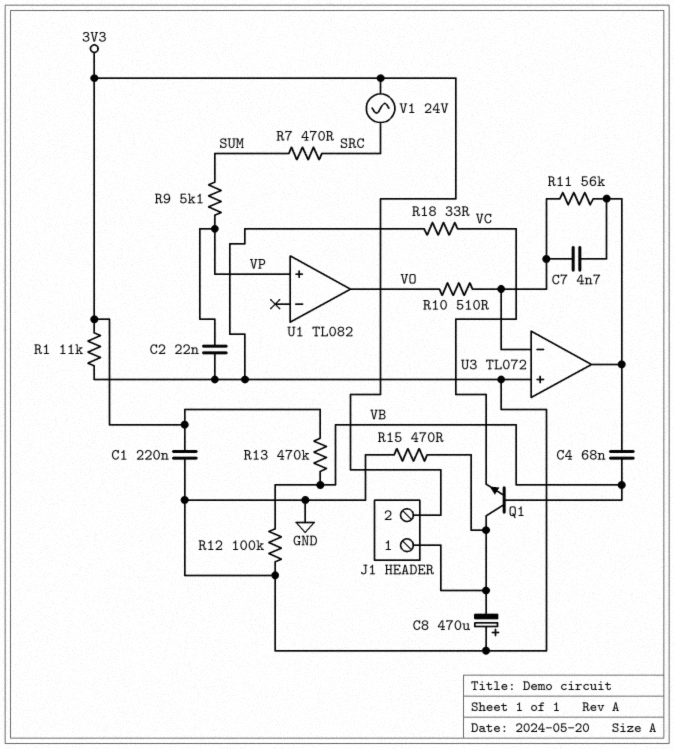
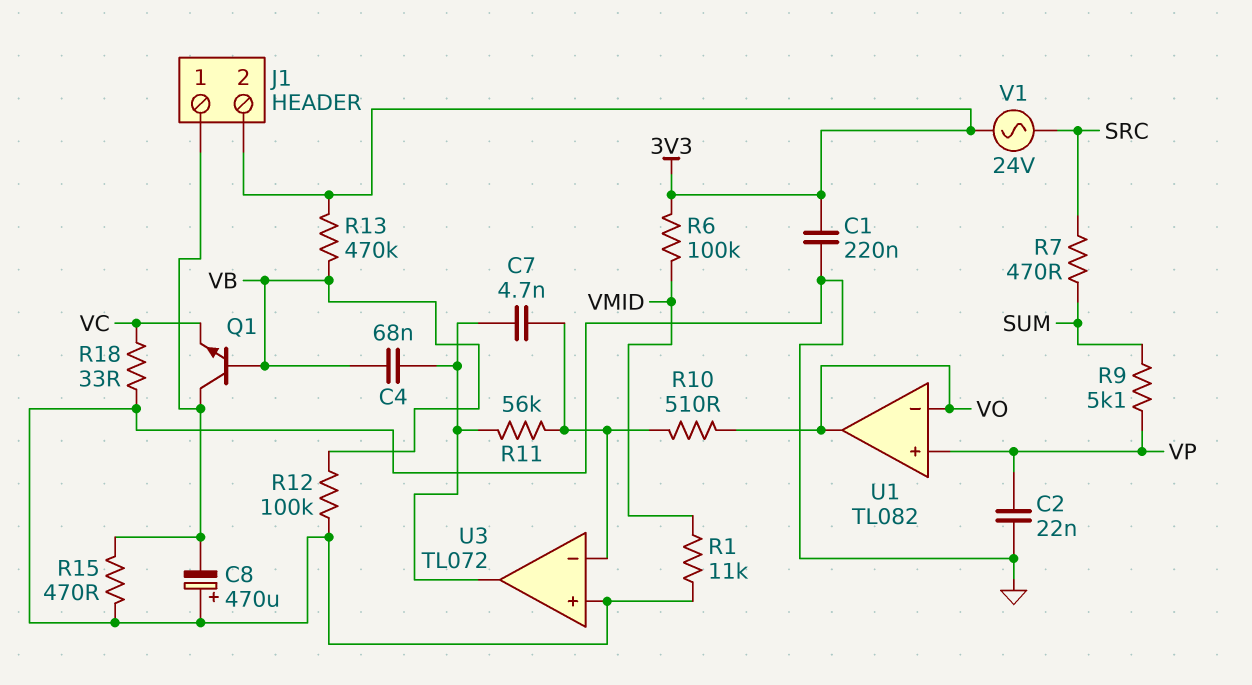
R1: 11k (3V3, GND) -> 11k (GND, VMID)
R6: none -> 100k (3V3, VMID)
U1 pin in-: none -> VO

